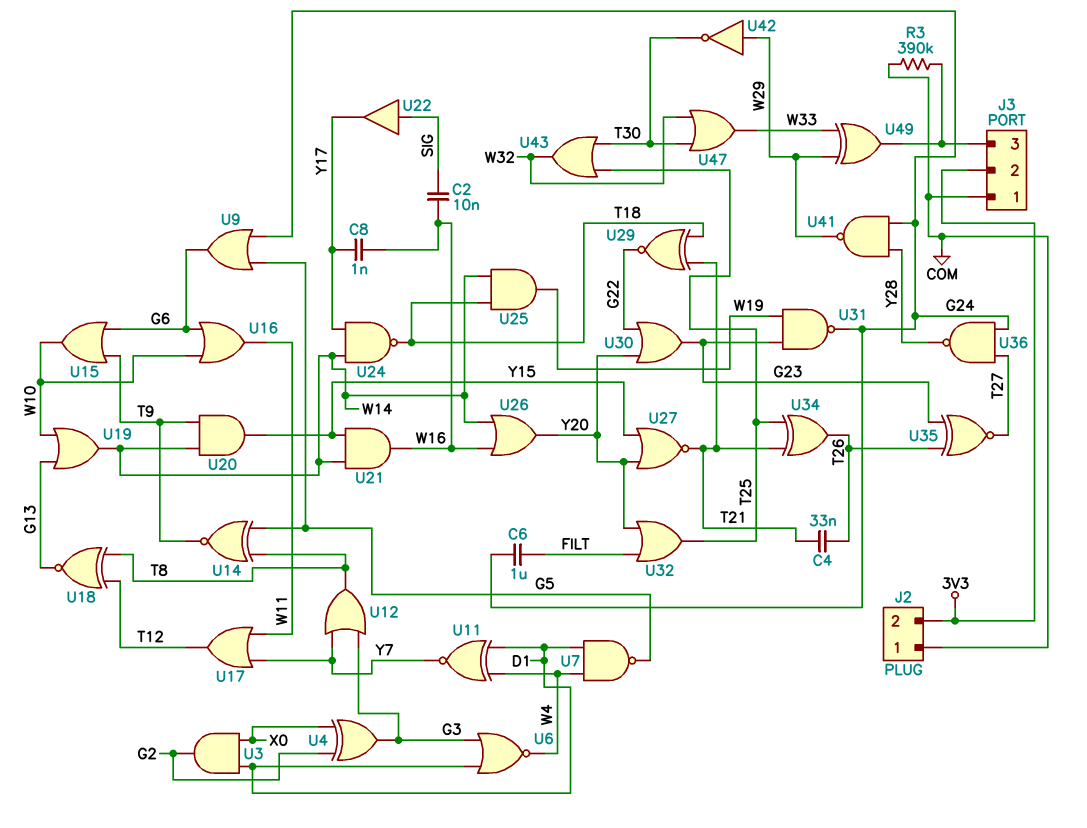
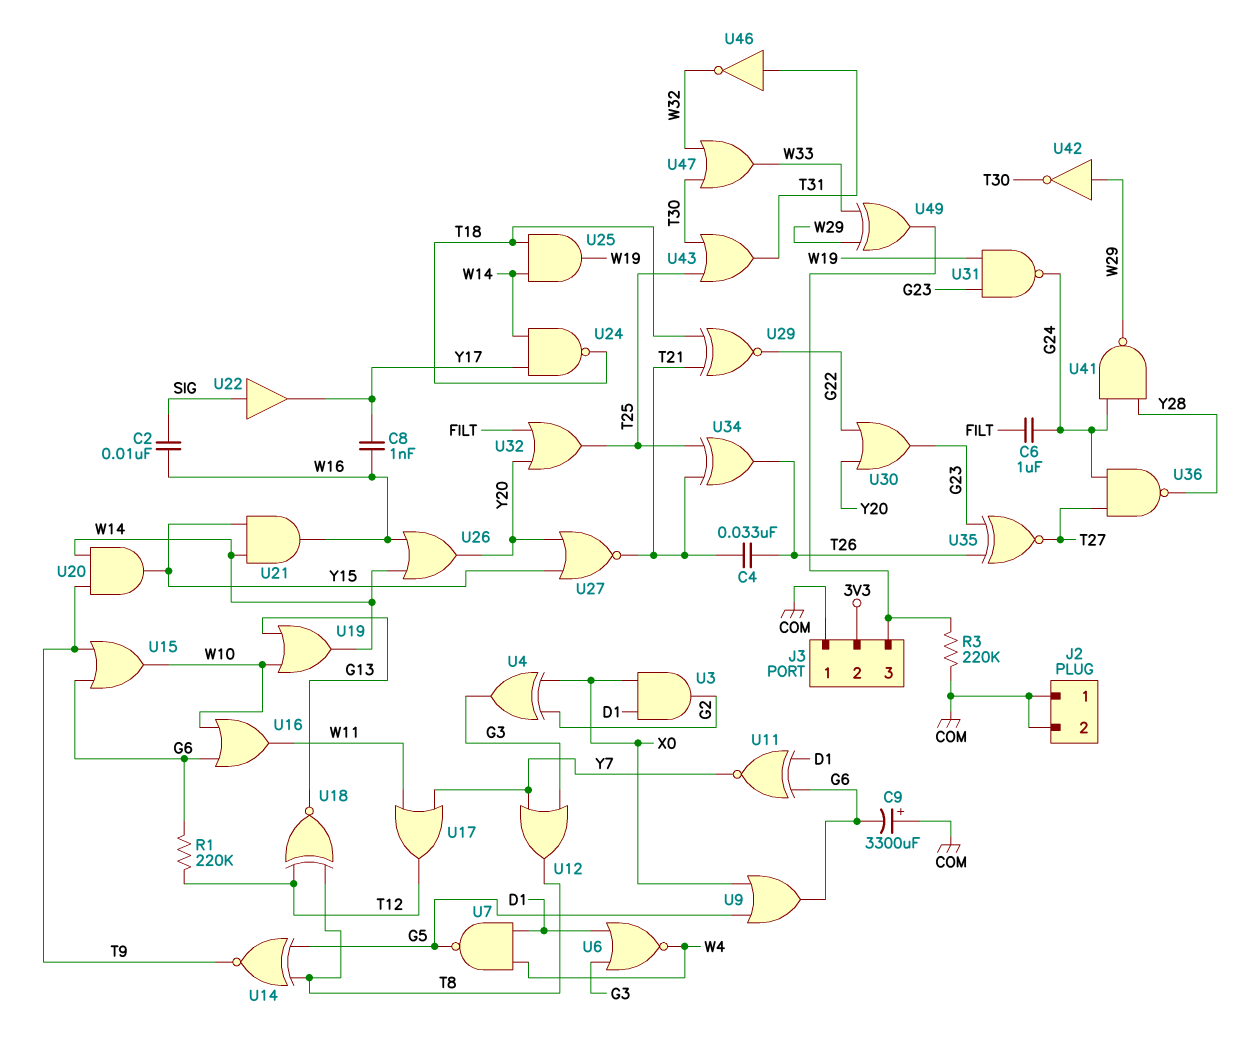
C9: none -> 3300uF (plus COM, minus G6)
J2 pin 2: 3V3 -> COM
R1: none -> 220k (G6, T12)
R3: 390k (COM, J3/3) -> 220k (COM, J3/3)
U9: OR (in G5, in G24, out G6) -> OR (in G5, in X0, out G6)
U11: XNOR (in D1, in W4, out Y7) -> XNOR (in D1, in G6, out Y7)
U43: OR (in T25, in T30, out W32) -> OR (in T25, in T30, out T31)
U46: none -> NOT (in T31, out W32)

